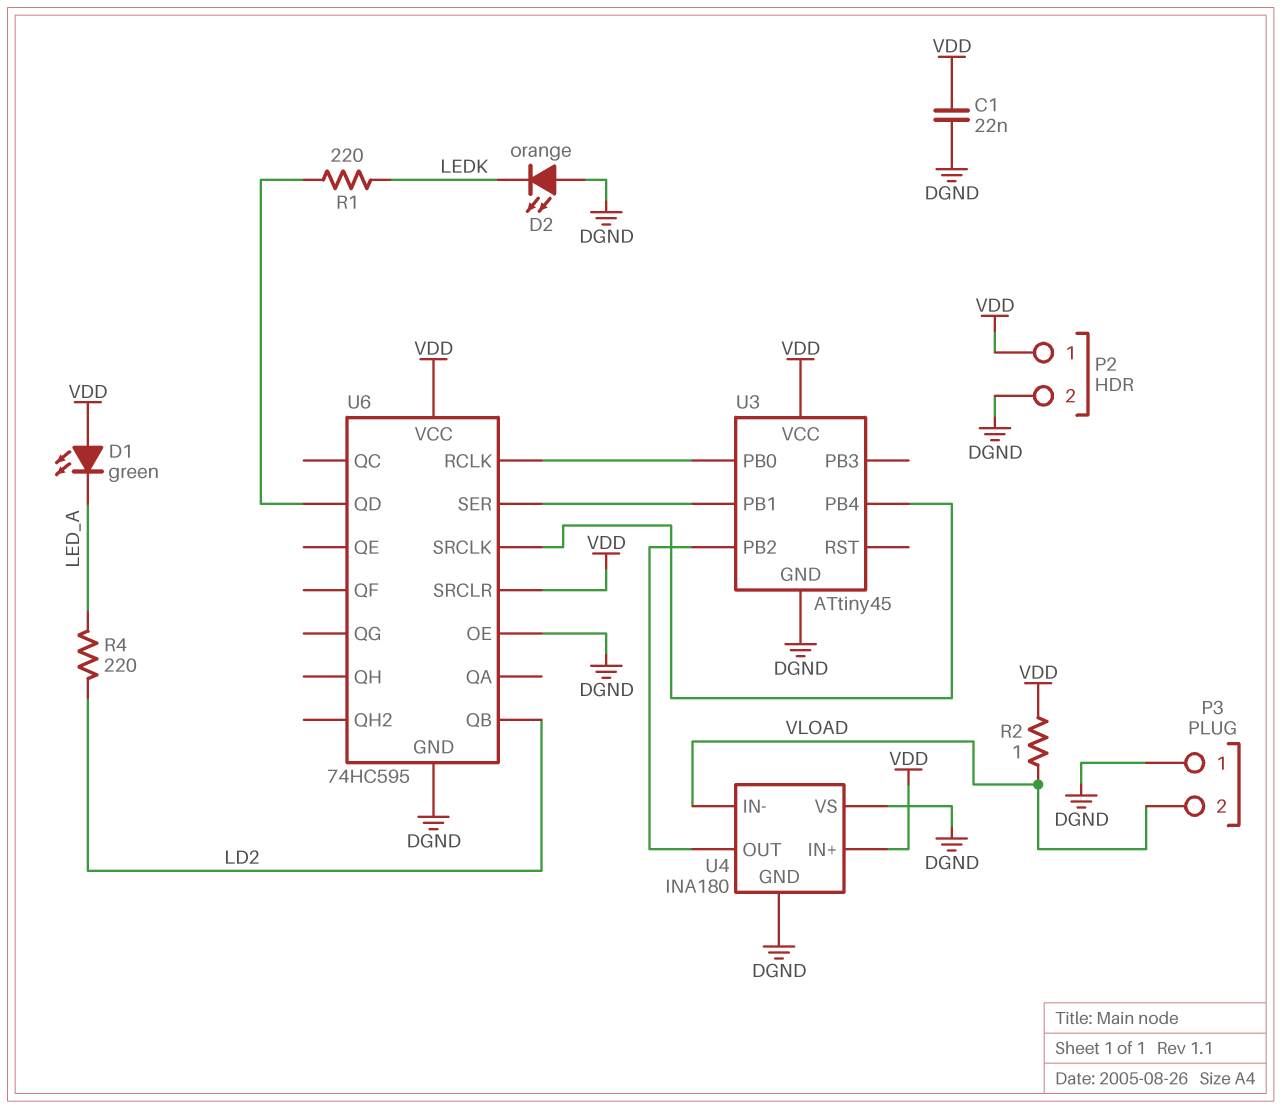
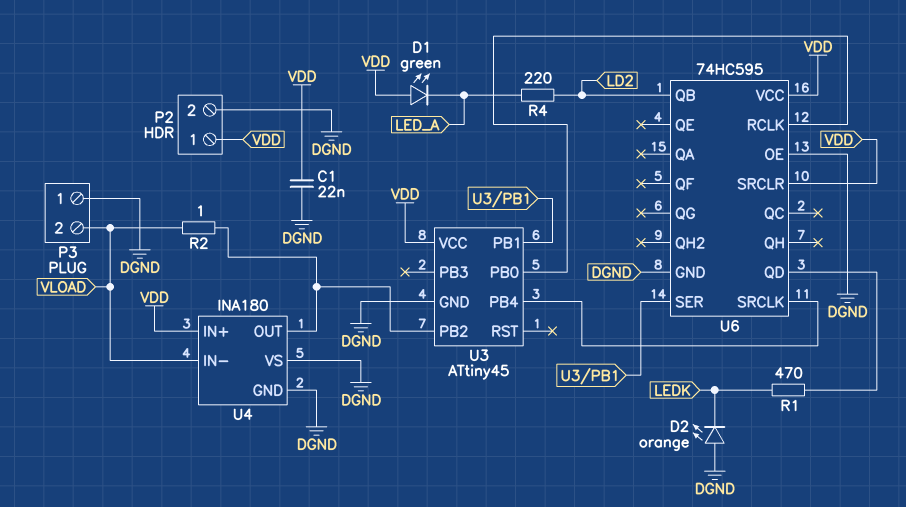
R1: 220 (LEDK, U6/QD) -> 470 (LEDK, U6/QD)
R2: 1 (VDD, VLOAD) -> 1 (U3/PB2, VLOAD)

